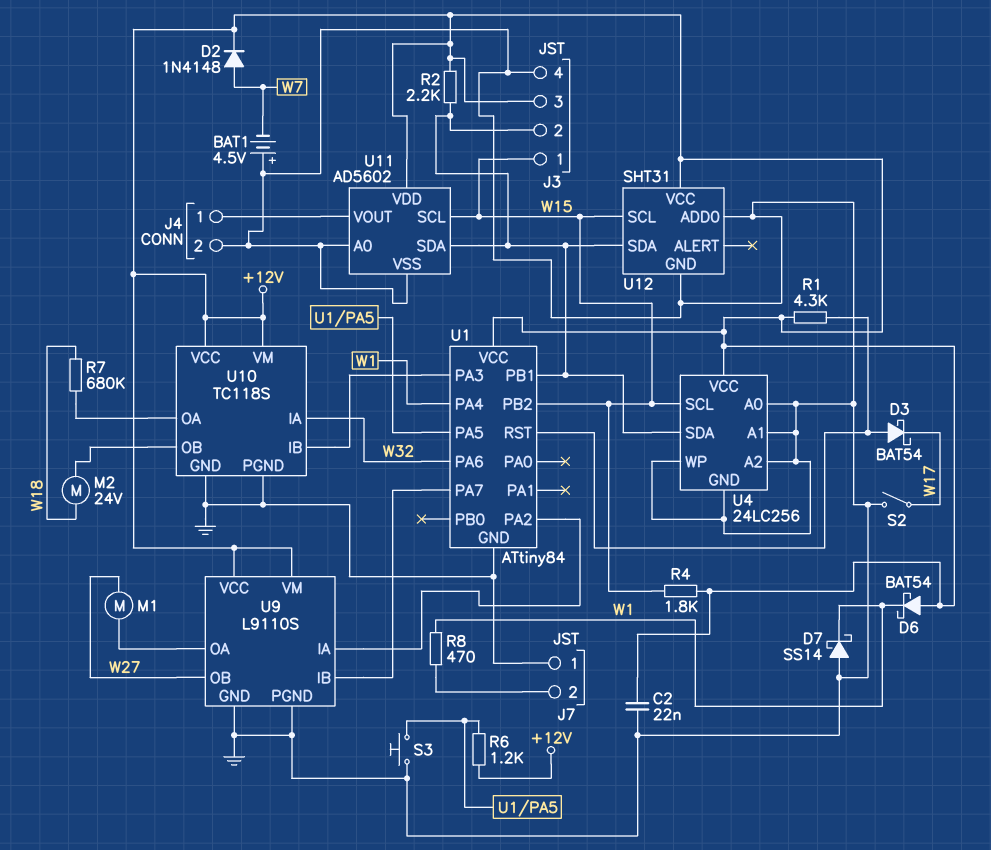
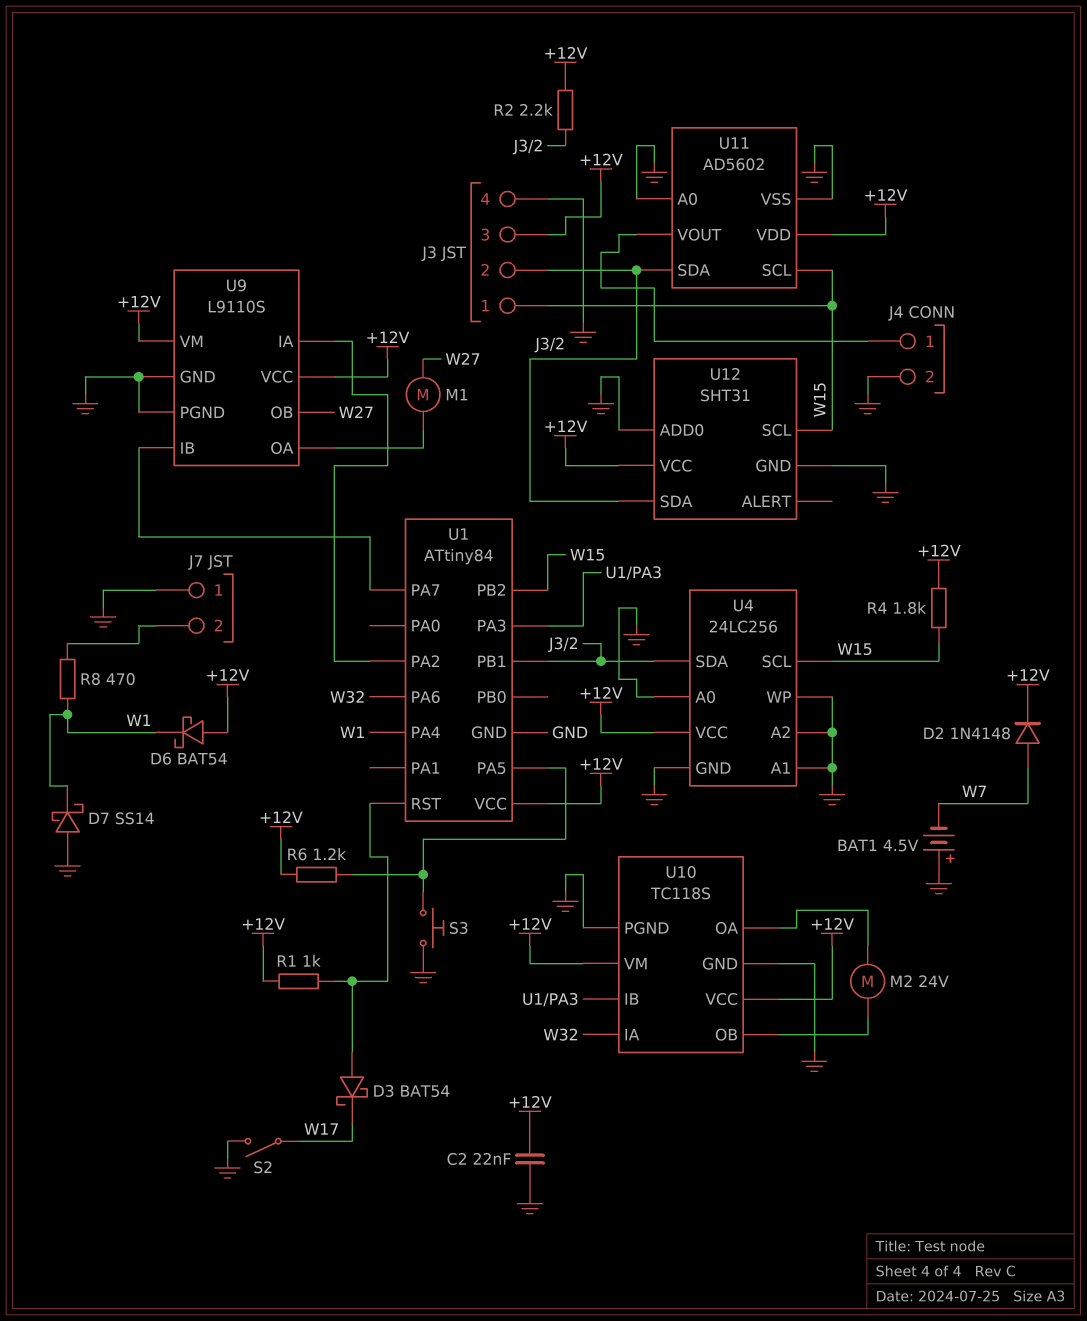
M2: motor 24V (U10/OB, W18) -> motor 24V (U10/OA, U10/OB)
R1: 4.3k (+12V, U1/RST) -> 1k (+12V, U1/RST)
R7: 680k (U10/OA, W18) -> none

